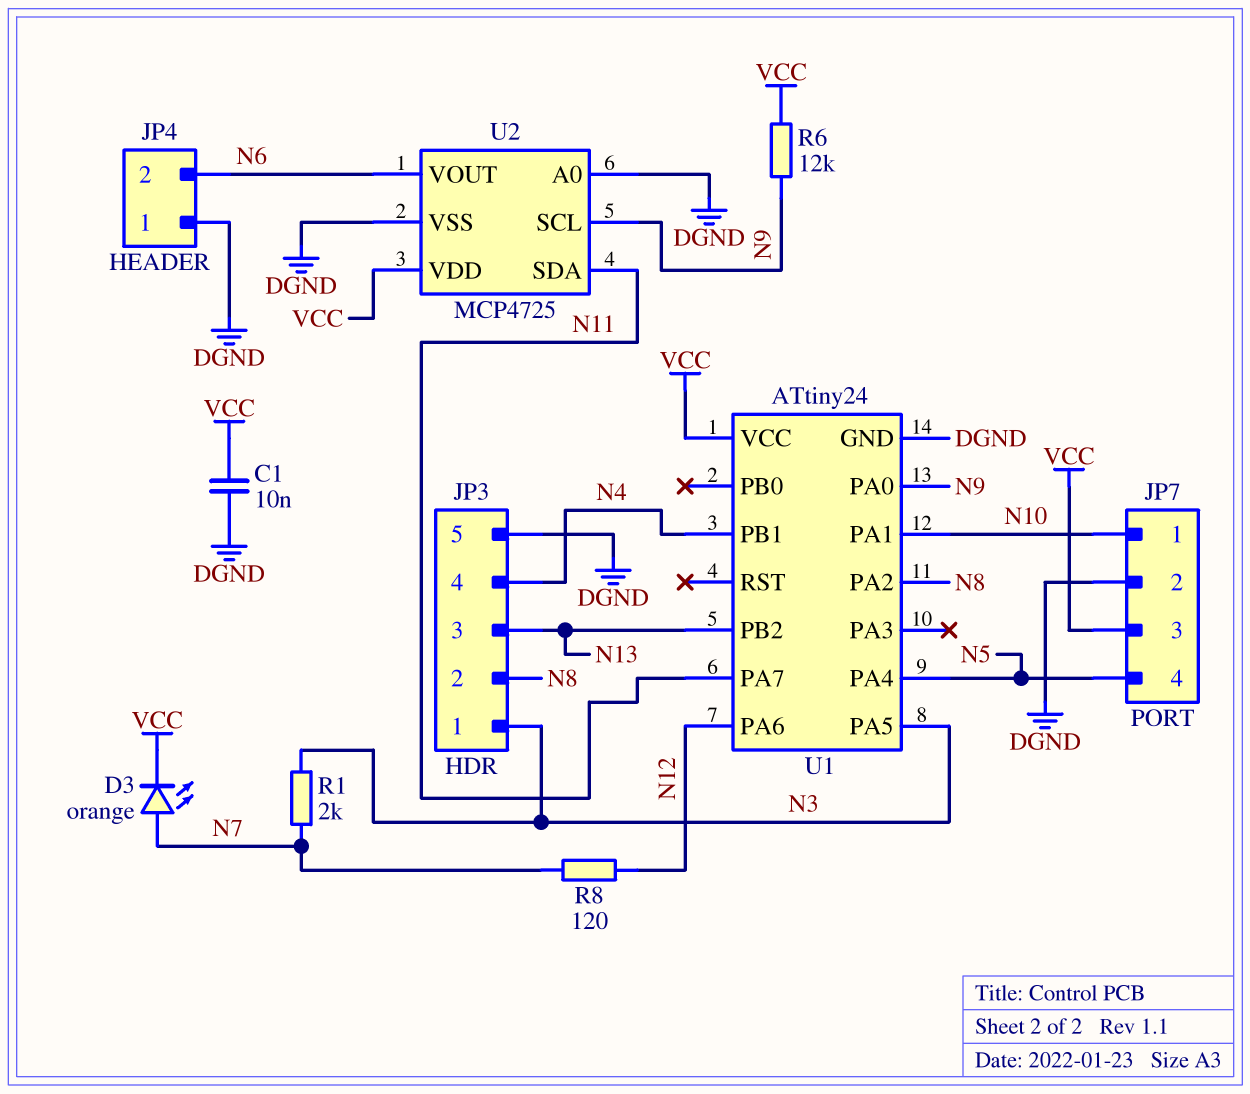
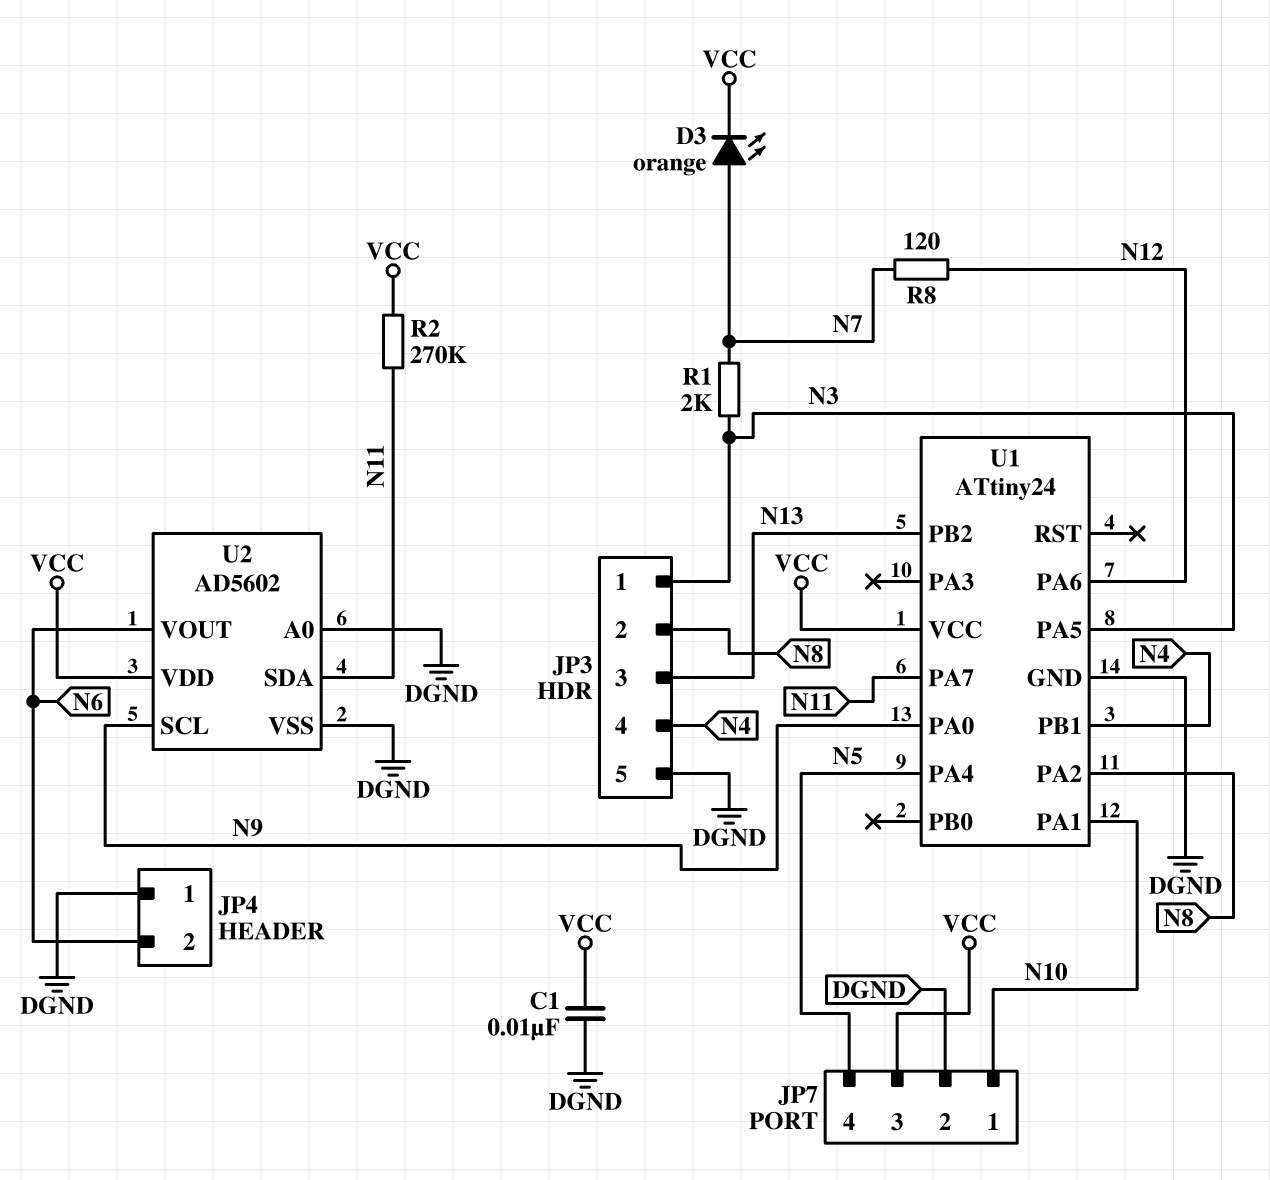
R2: none -> 270k (N11, VCC)
R6: 12k (N9, VCC) -> none
U2: MCP4725 -> AD5602

